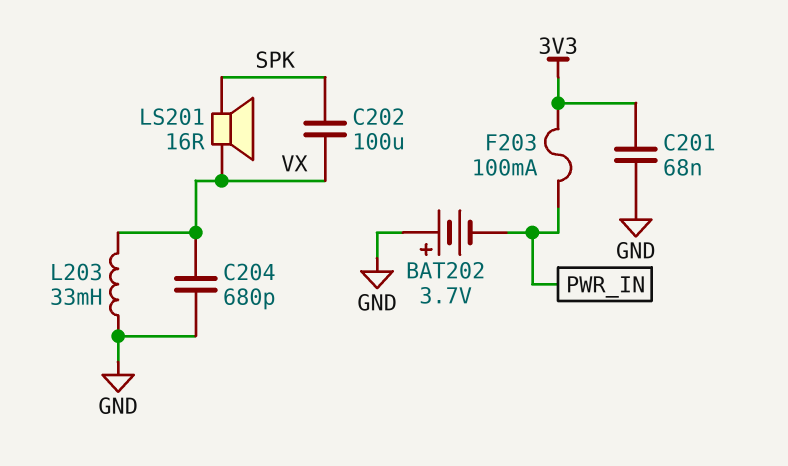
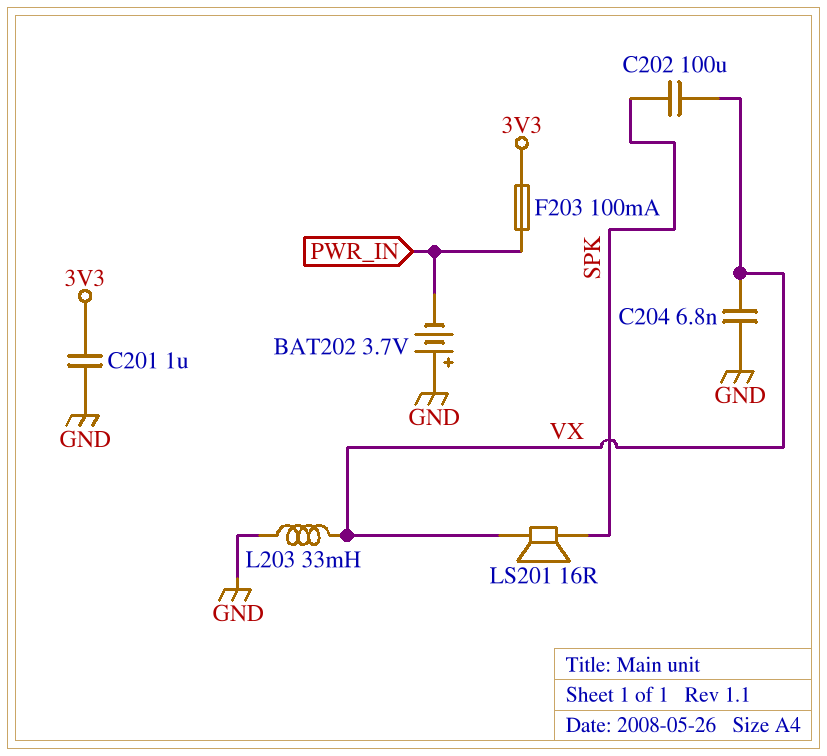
C201: 68nF (3V3, GND) -> 1uF (3V3, GND)
C204: 680pF (GND, VX) -> 6.8nF (GND, VX)

